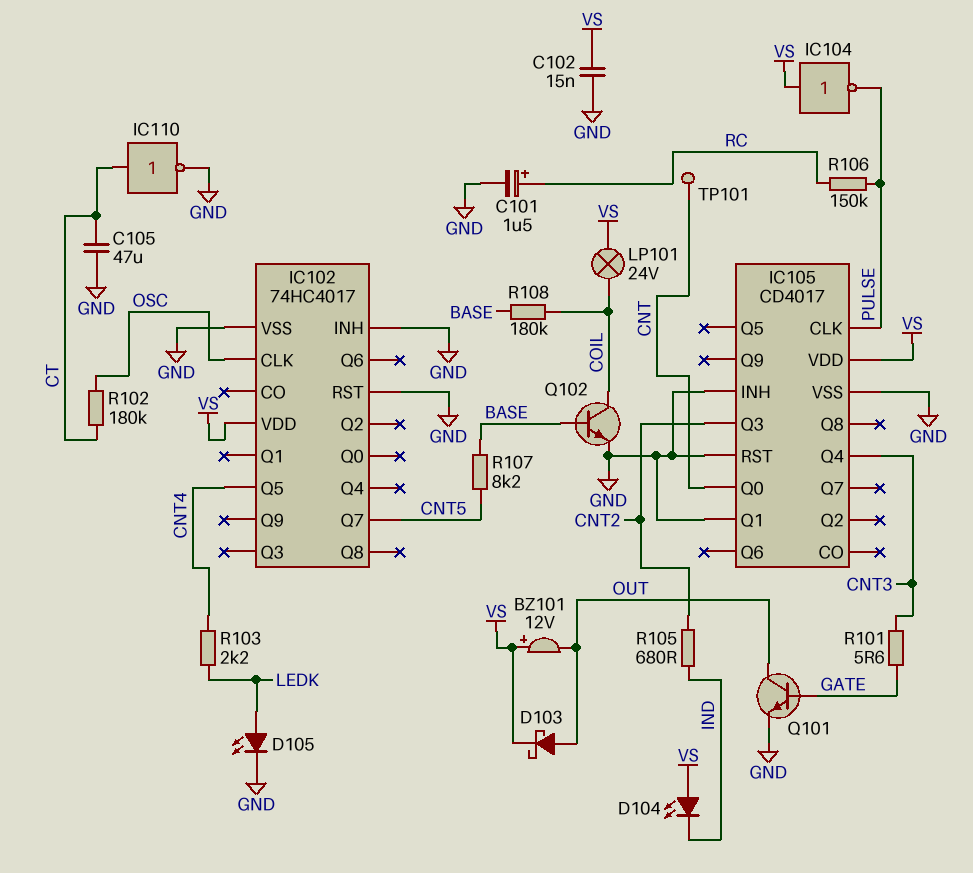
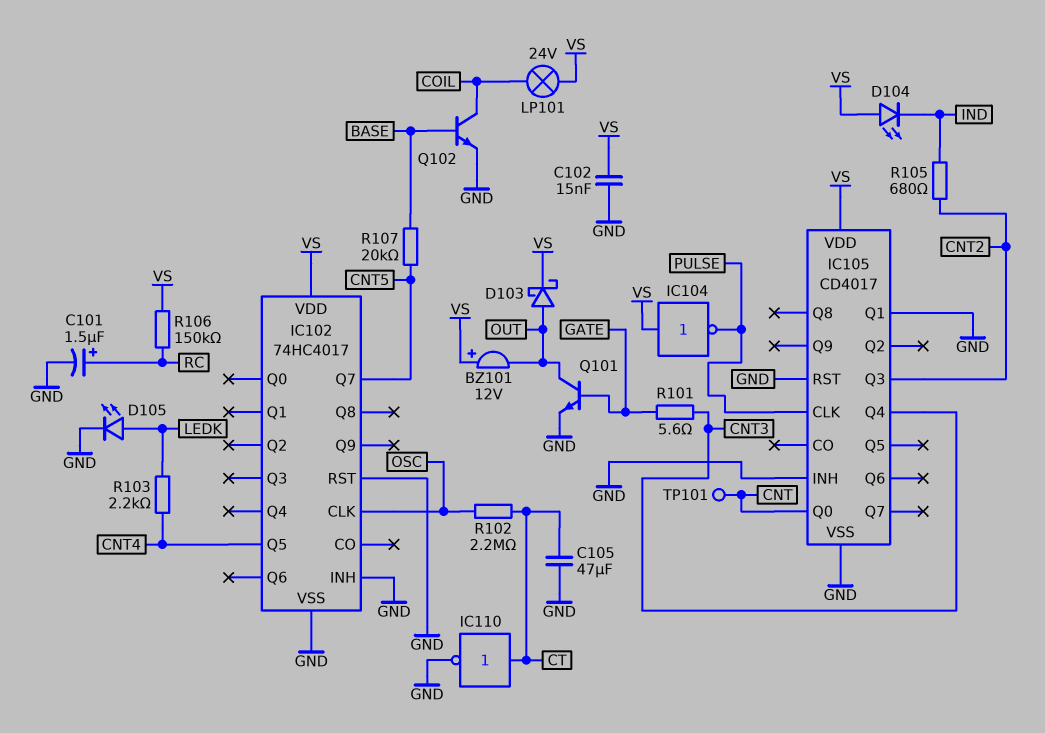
R102: 180k (CT, OSC) -> 2.2M (CT, OSC)
R106: 150k (PULSE, RC) -> 150k (RC, VS)
R107: 8.2k (BASE, CNT5) -> 20k (BASE, CNT5)
R108: 180k (BASE, COIL) -> none

